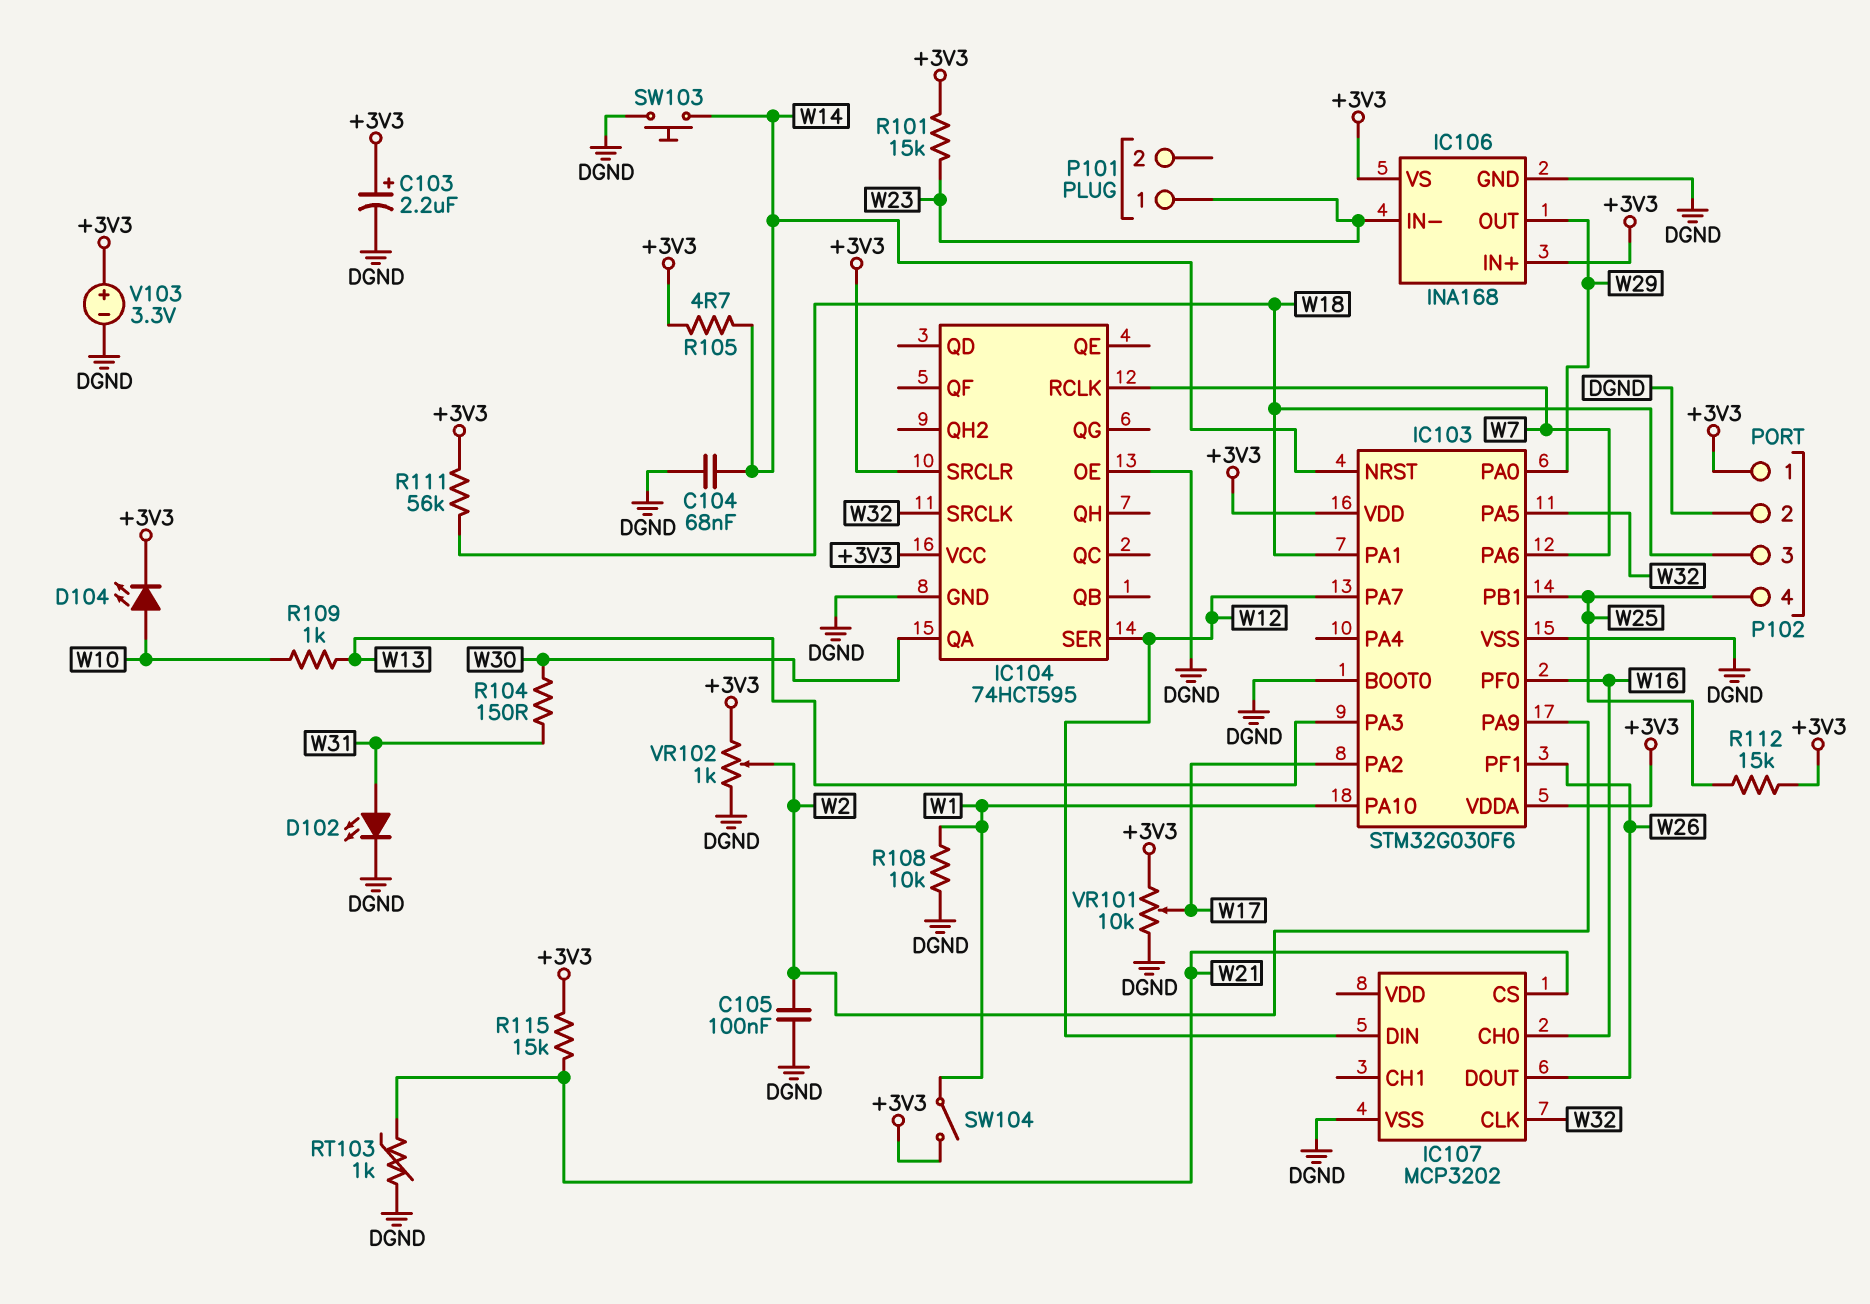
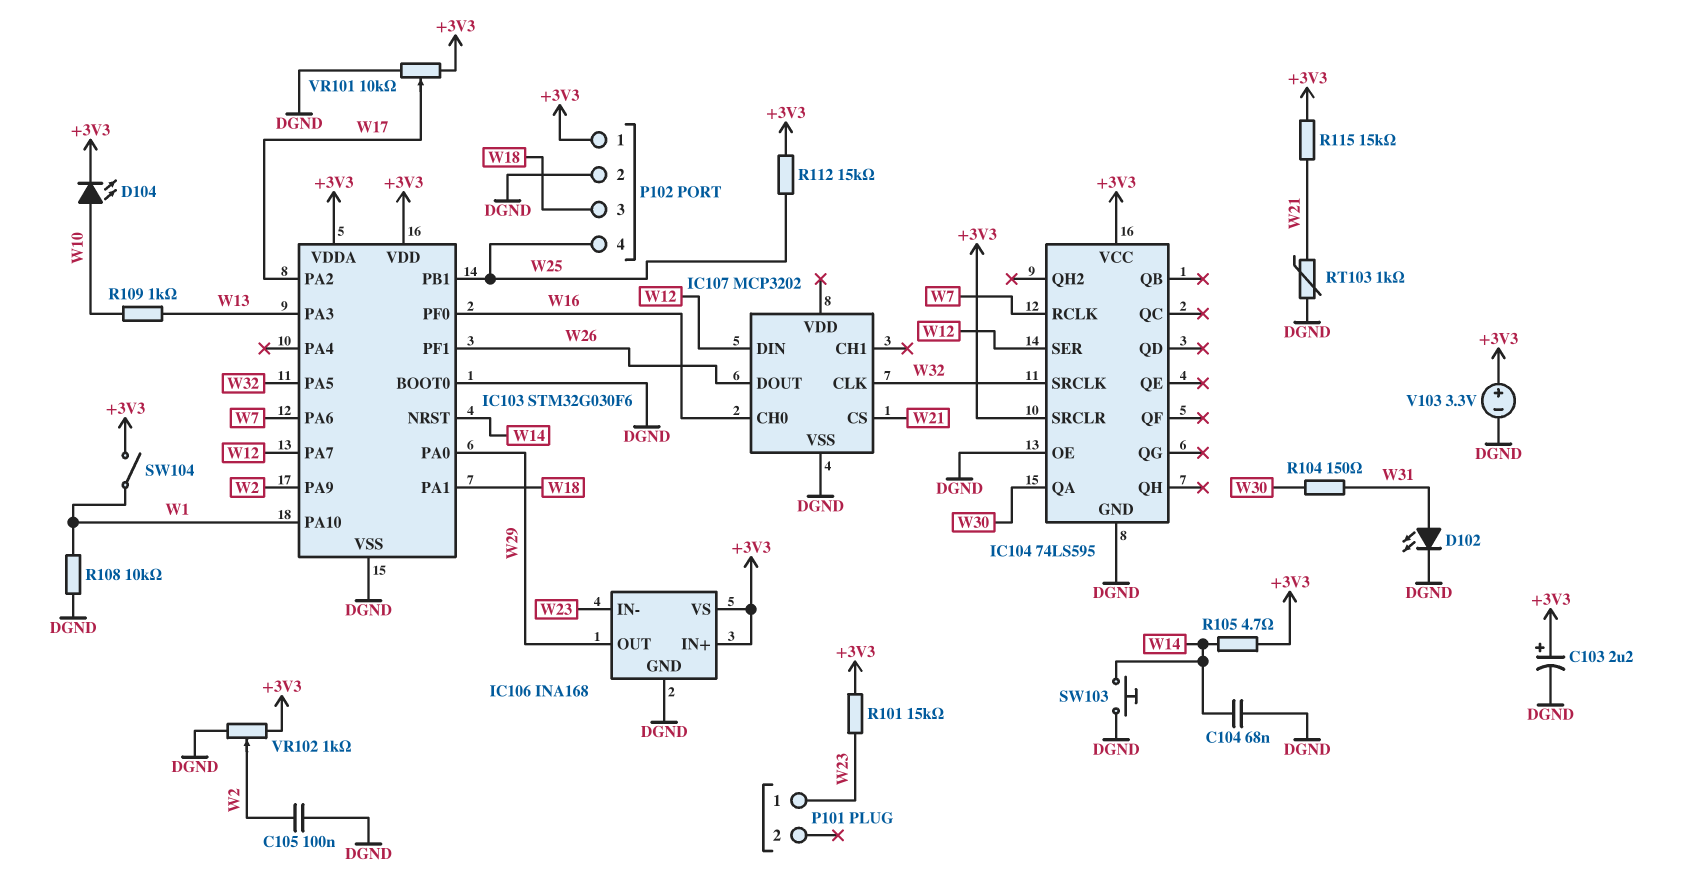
IC104: 74HCT595 -> 74LS595
R111: 56k (+3V3, W18) -> none

